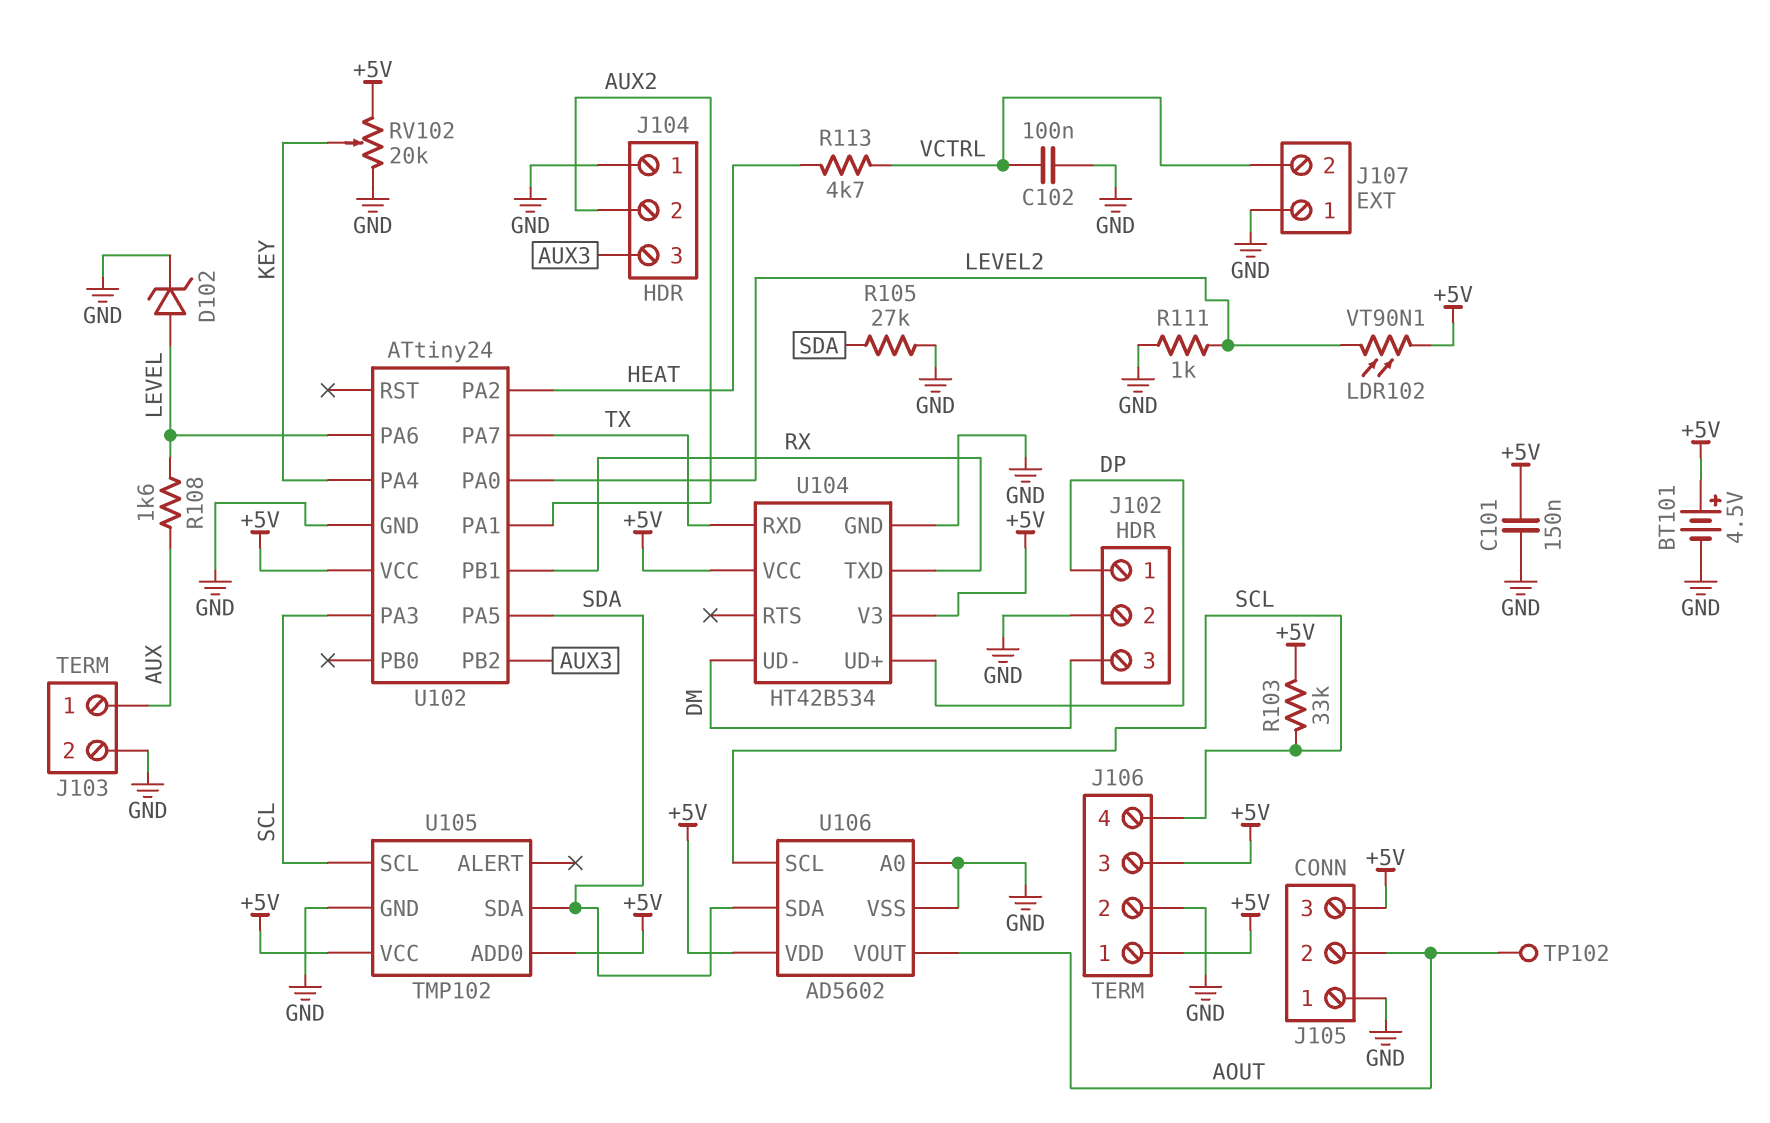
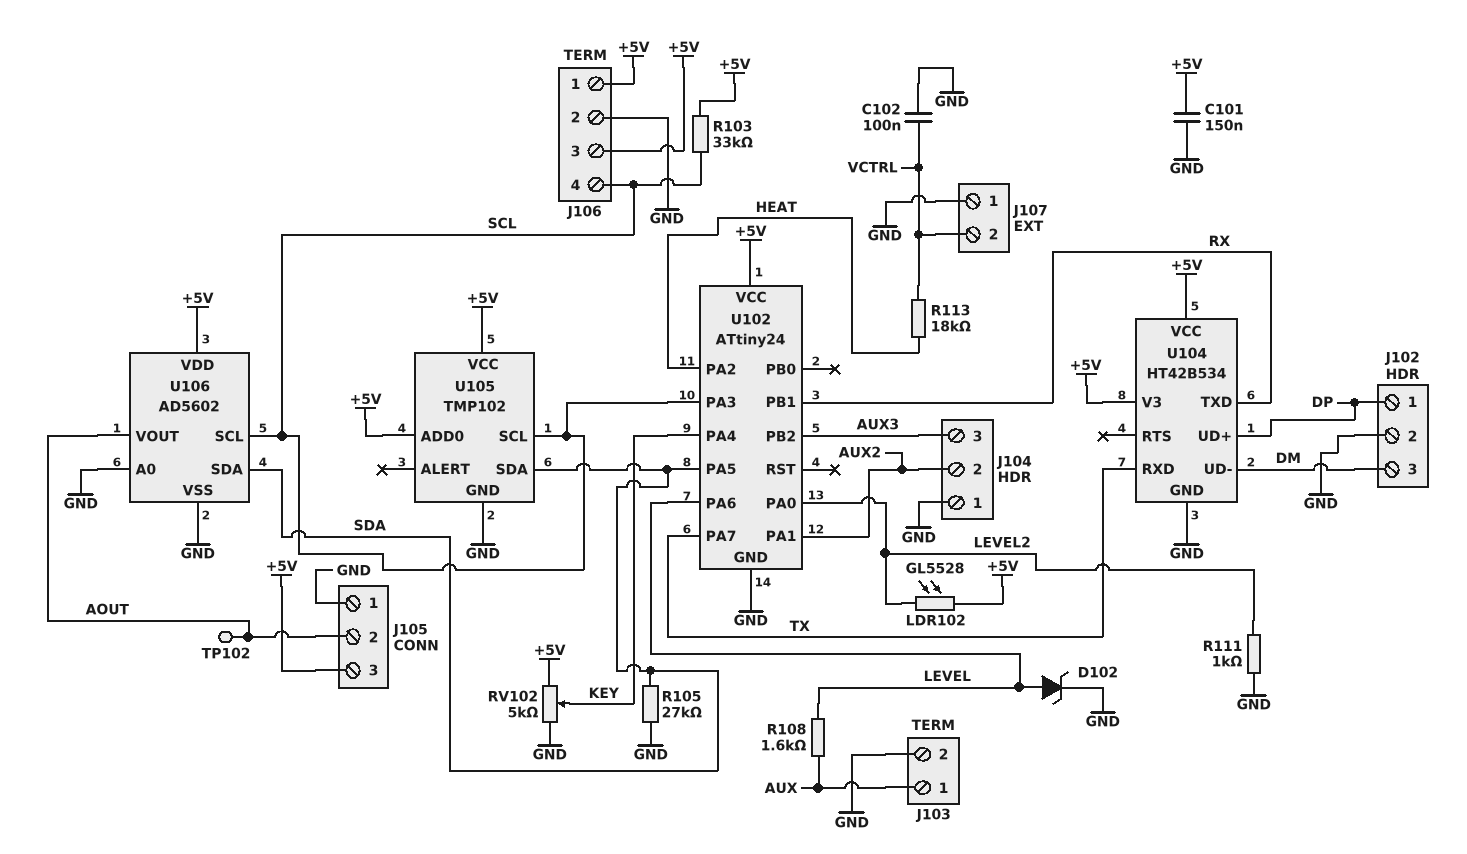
BT101: 4.5V (plus +5V, minus GND) -> none
LDR102: VT90N1 (+5V, LEVEL2) -> GL5528 (+5V, LEVEL2)
R113: 4.7k (HEAT, VCTRL) -> 18k (HEAT, VCTRL)
RV102: 20k (+5V, GND, wiper KEY) -> 5k (+5V, GND, wiper KEY)

